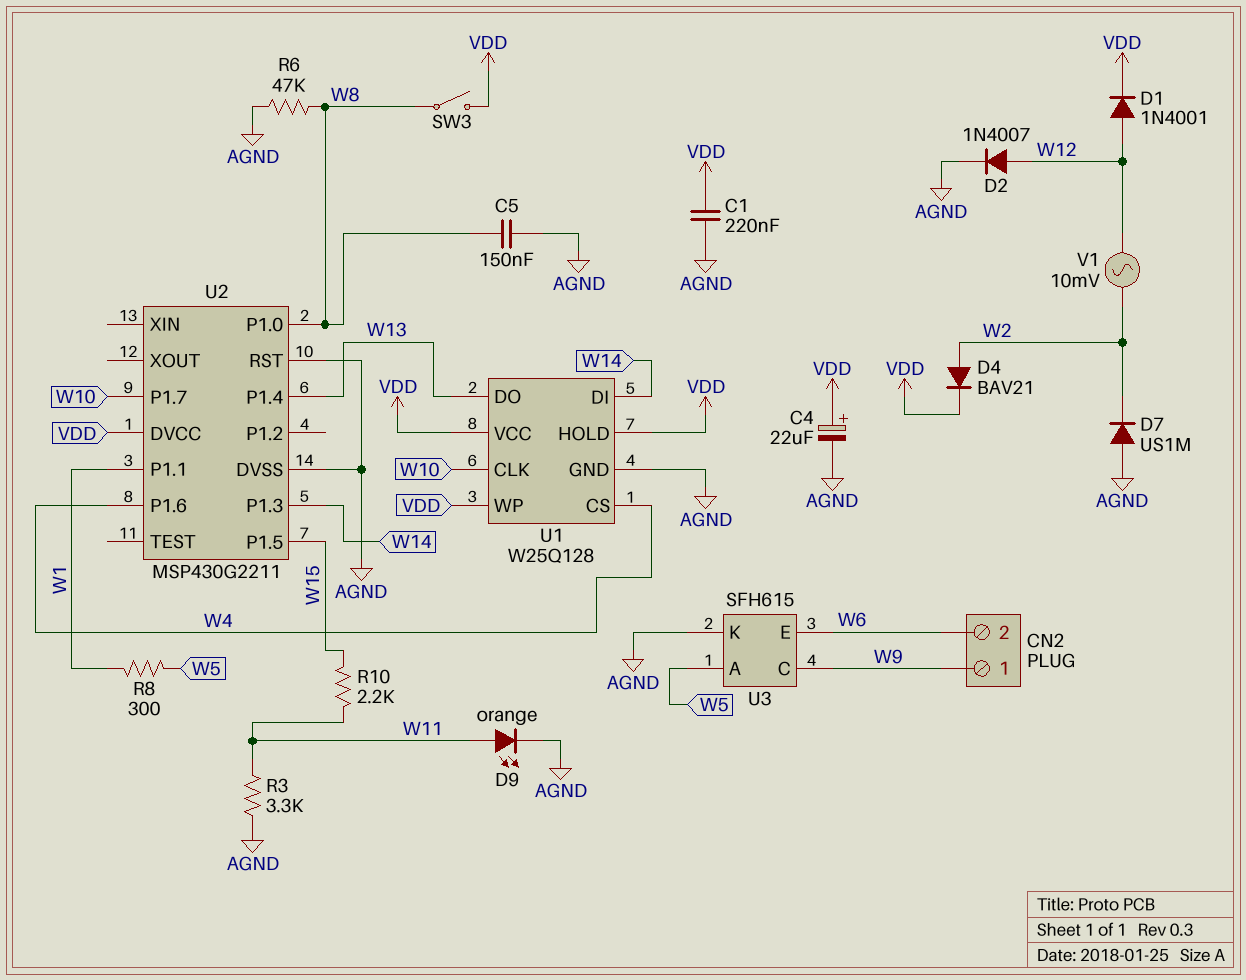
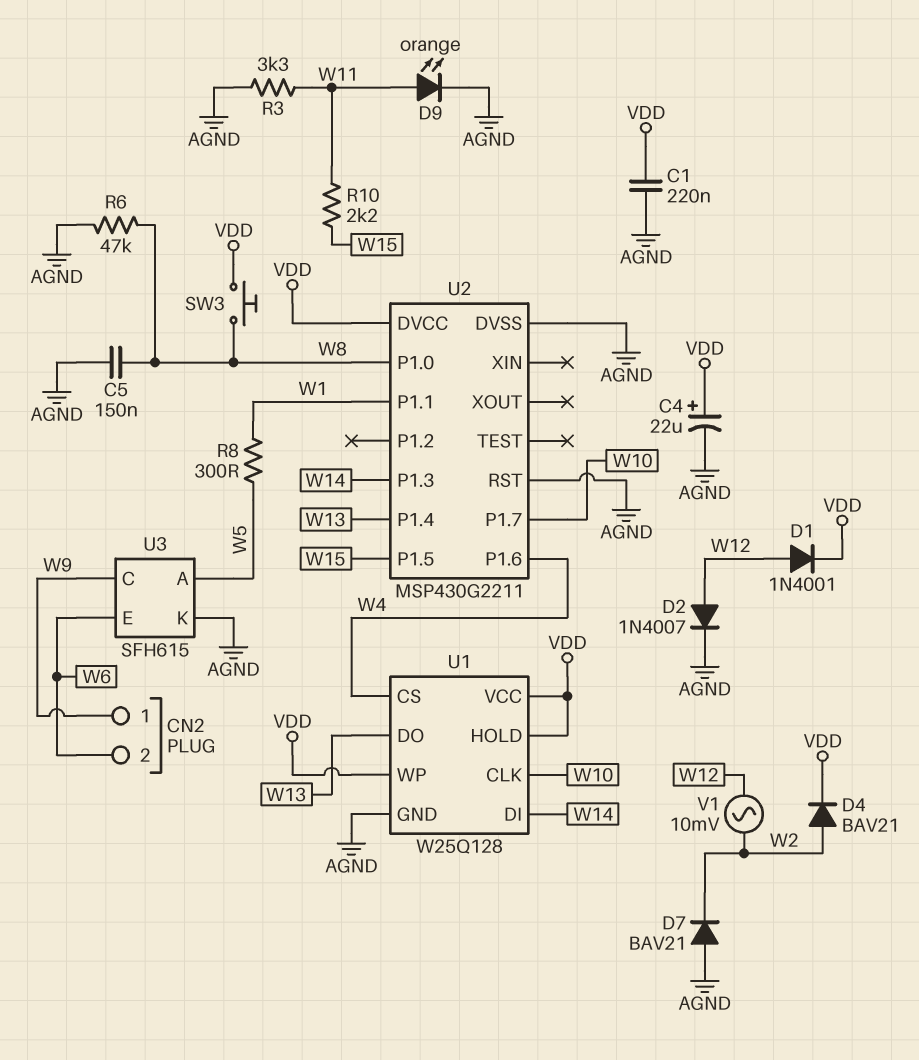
D7: diode US1M (A AGND, K W2) -> diode BAV21 (A AGND, K W2)
SW3: switch (VDD, W8) -> button (VDD, W8)

